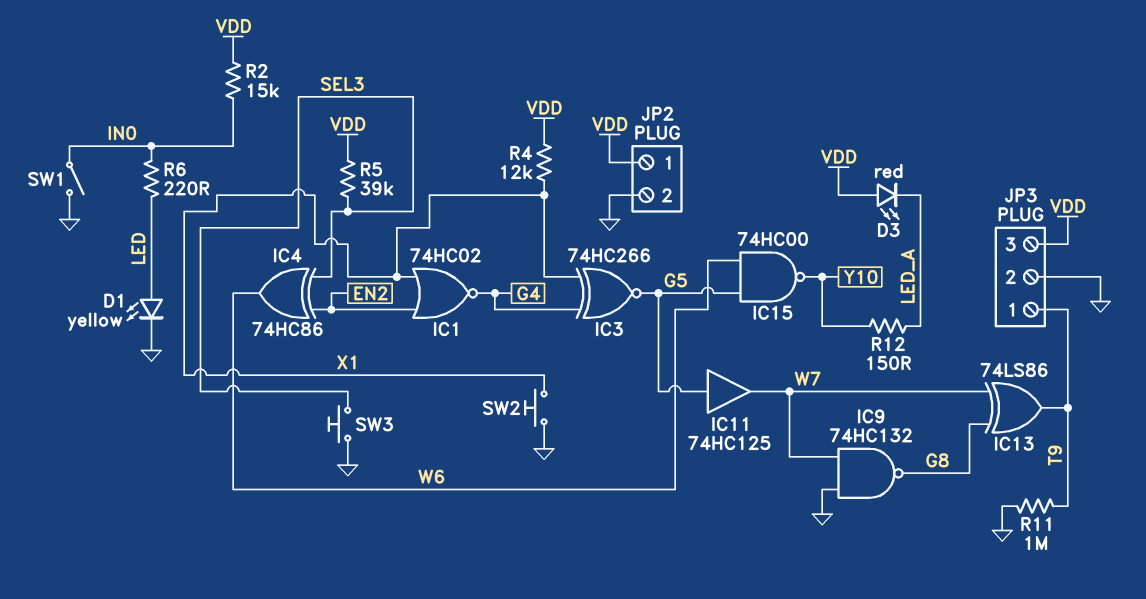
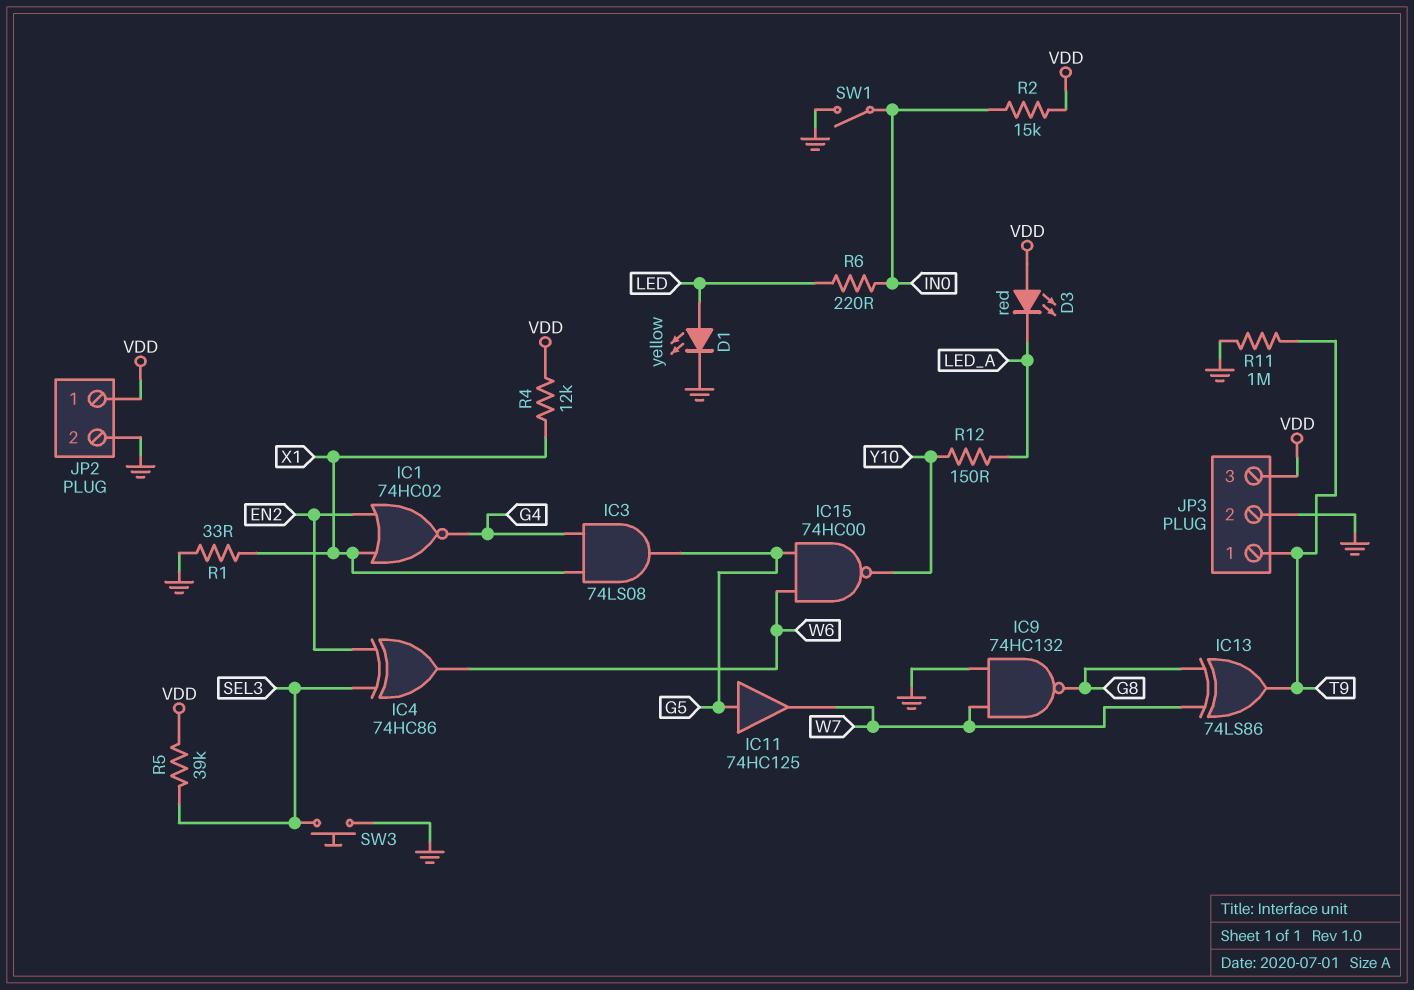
IC3: XNOR 74HC266 (in G4, in X1, out G5) -> AND 74LS08 (in G4, in X1, out G5)
R1: none -> 33 (GND, X1)
SW2: button (GND, X1) -> none

